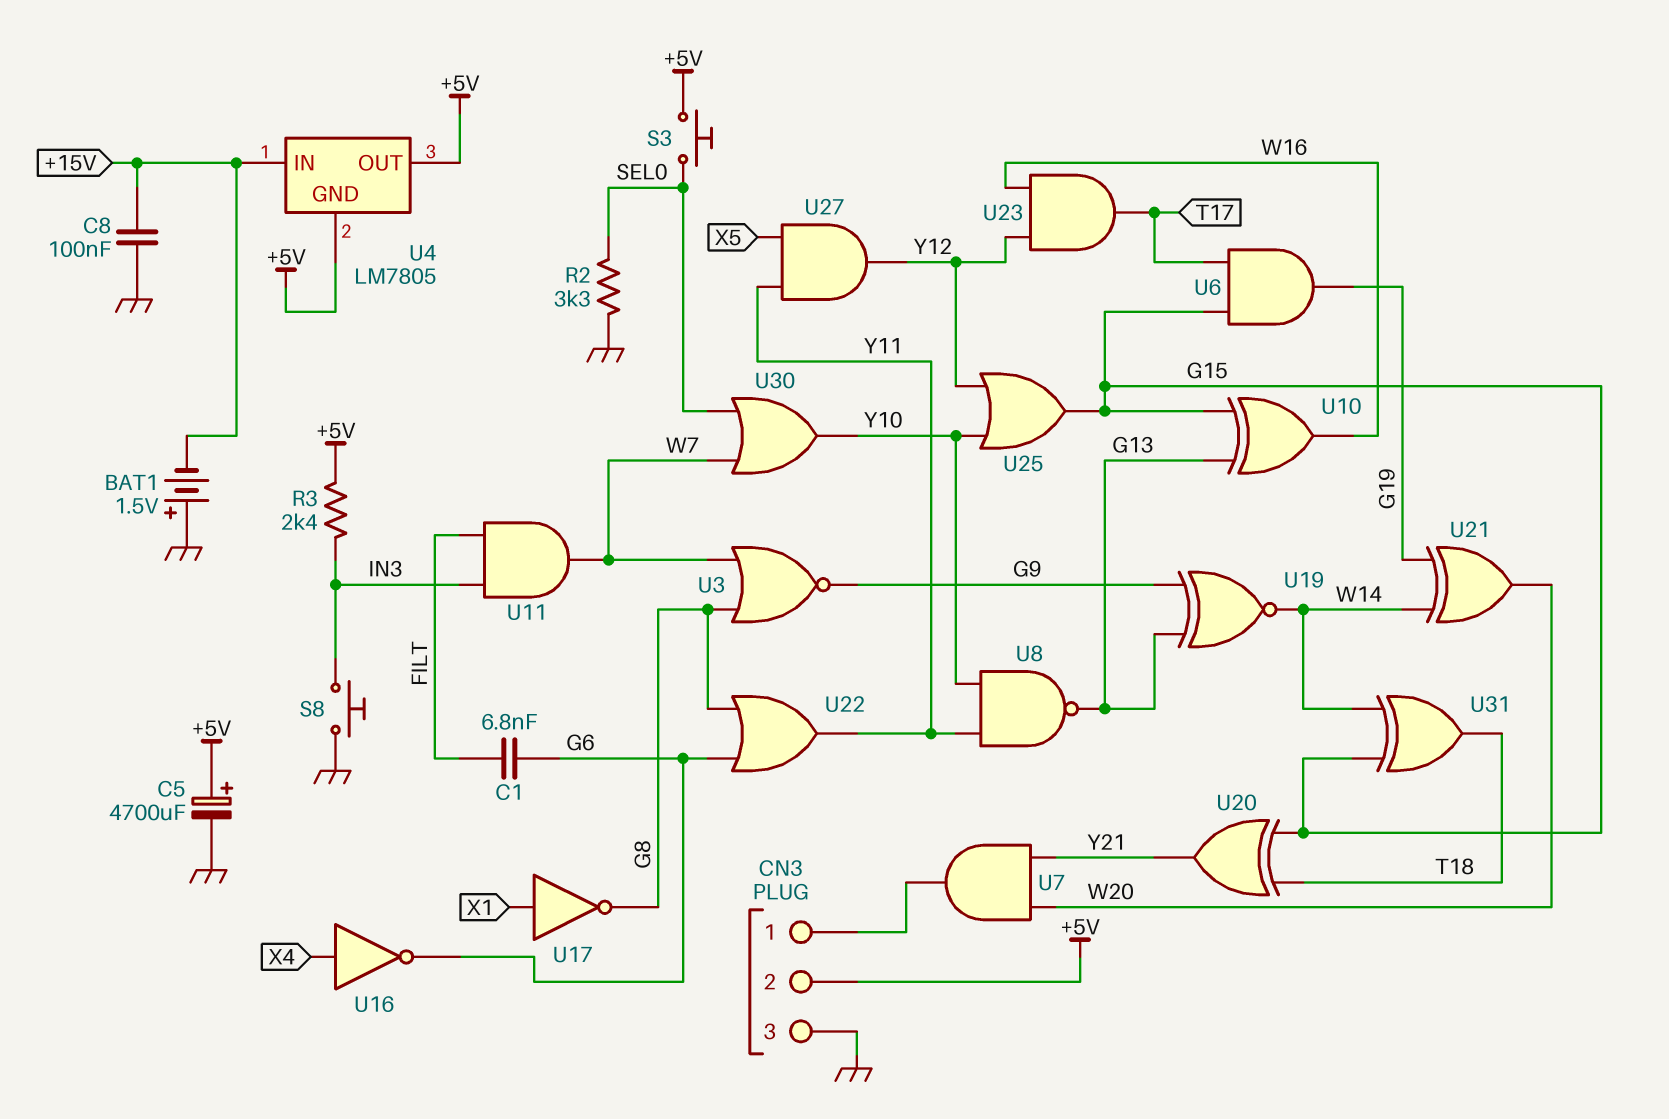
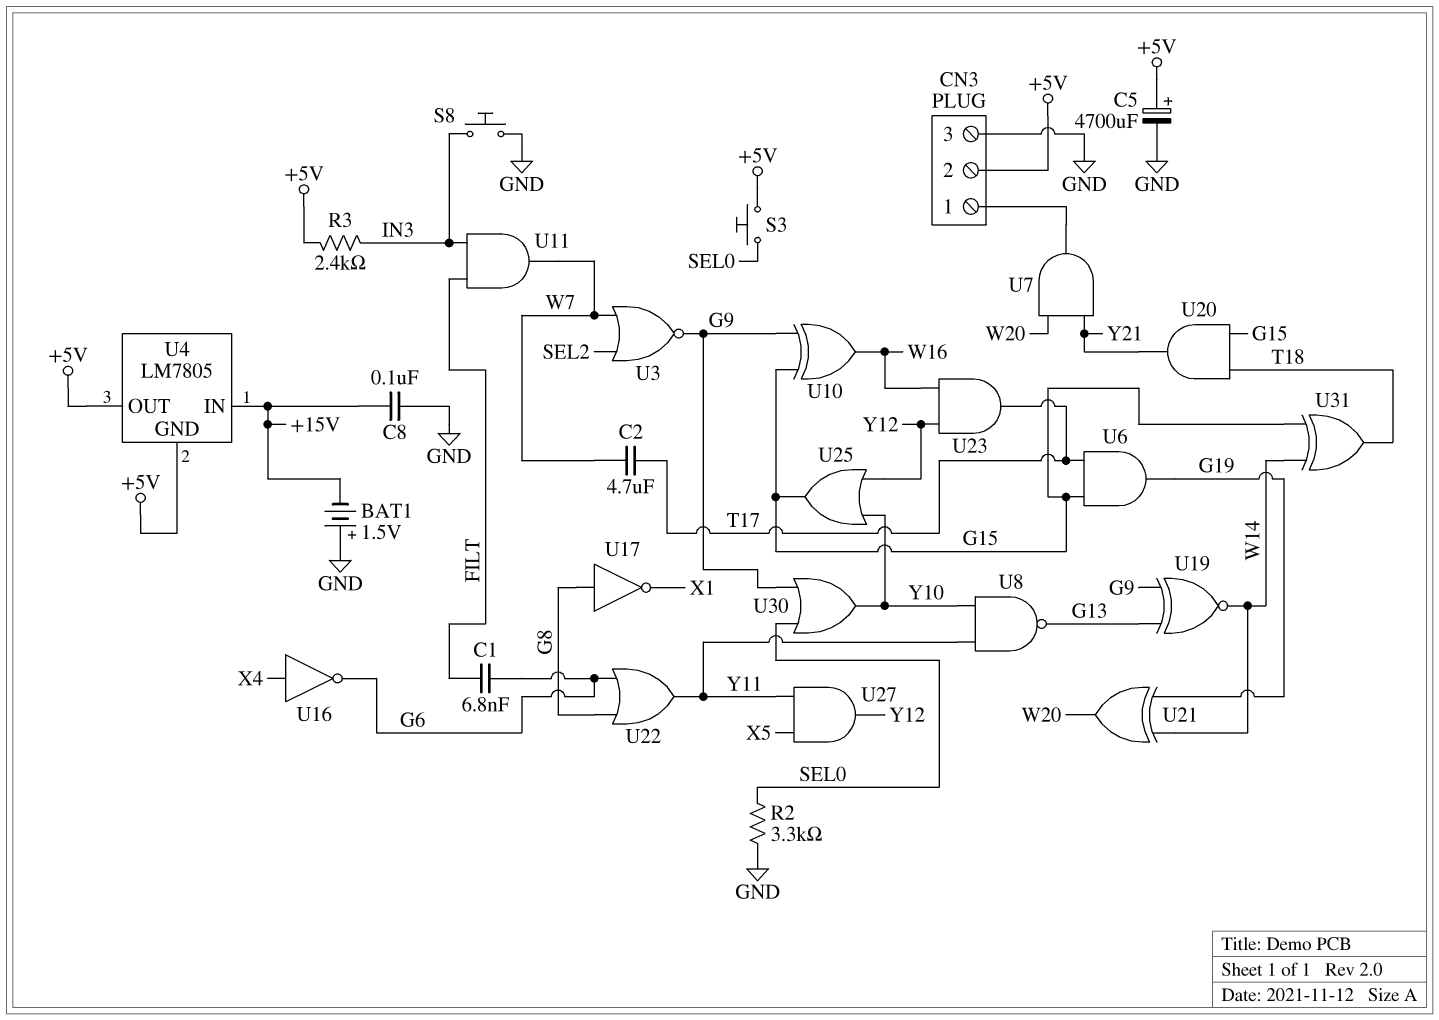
C2: none -> 4.7uF (T17, W7)
U3: NOR (in G8, in W7, out G9) -> NOR (in SEL2, in W7, out G9)
U10: XOR (in G13, in G15, out W16) -> XOR (in G9, in G15, out W16)
U17: NOT (in X1, out G8) -> NOT (in G8, out X1)
U20: XOR (in G15, in T18, out Y21) -> AND (in G15, in T18, out Y21)
U30: OR (in SEL0, in W7, out Y10) -> OR (in G9, in SEL0, out Y10)

